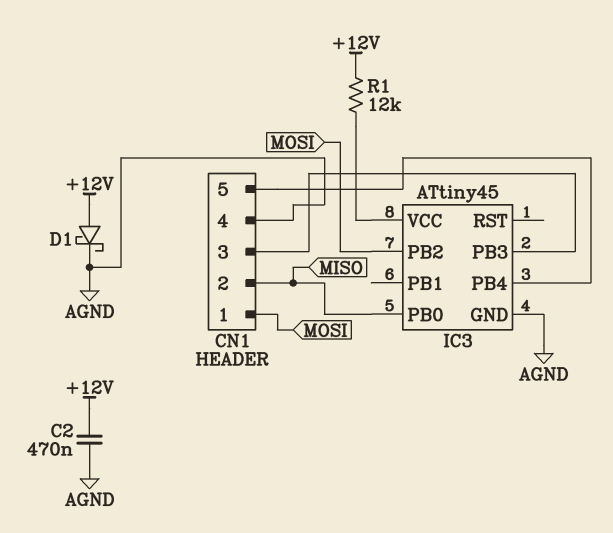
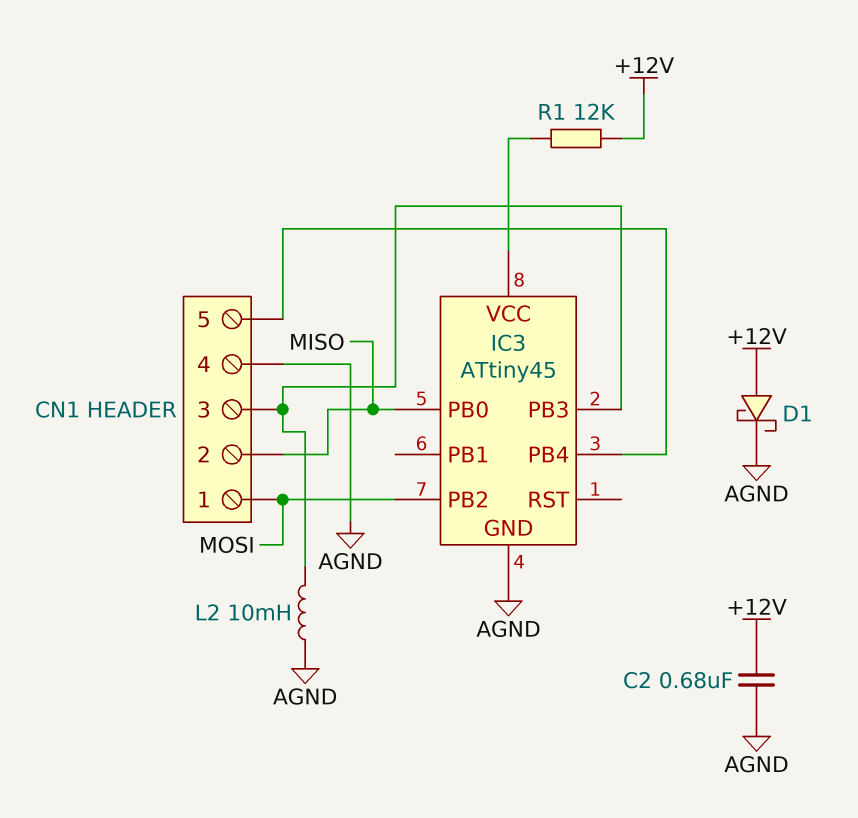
C2: 470nF (+12V, AGND) -> 680nF (+12V, AGND)
L2: none -> 10mH (AGND, CN1/3)

